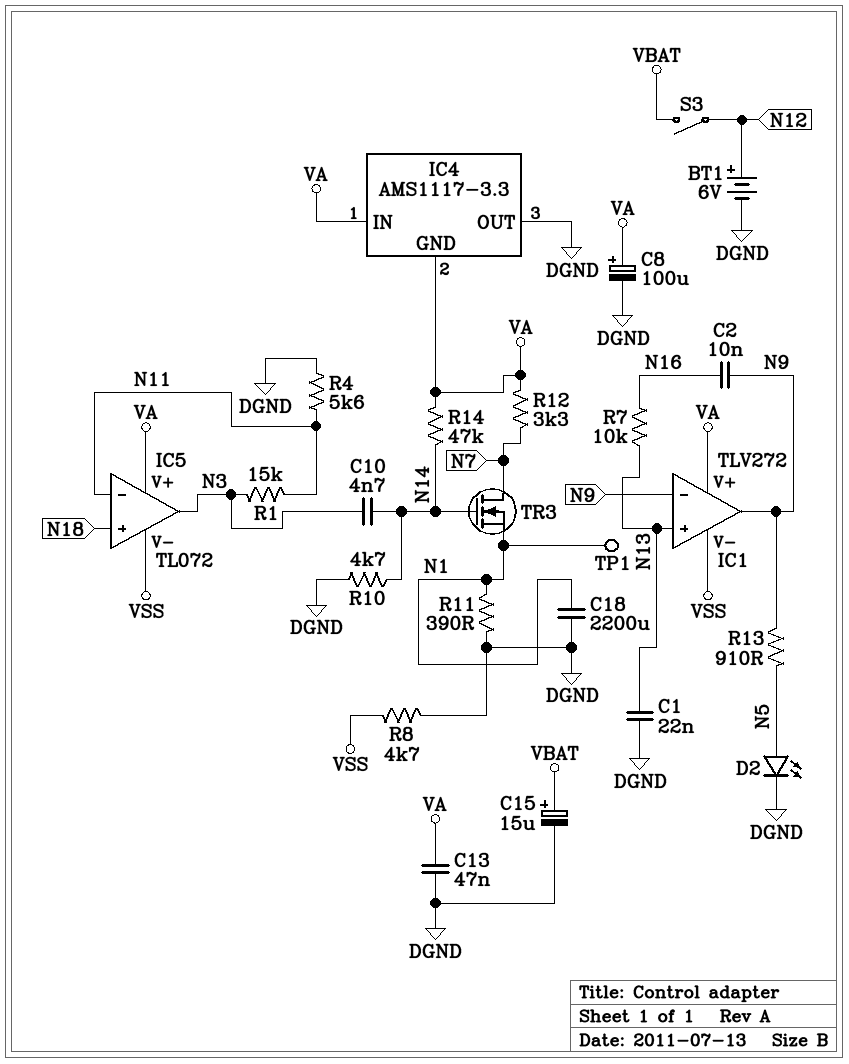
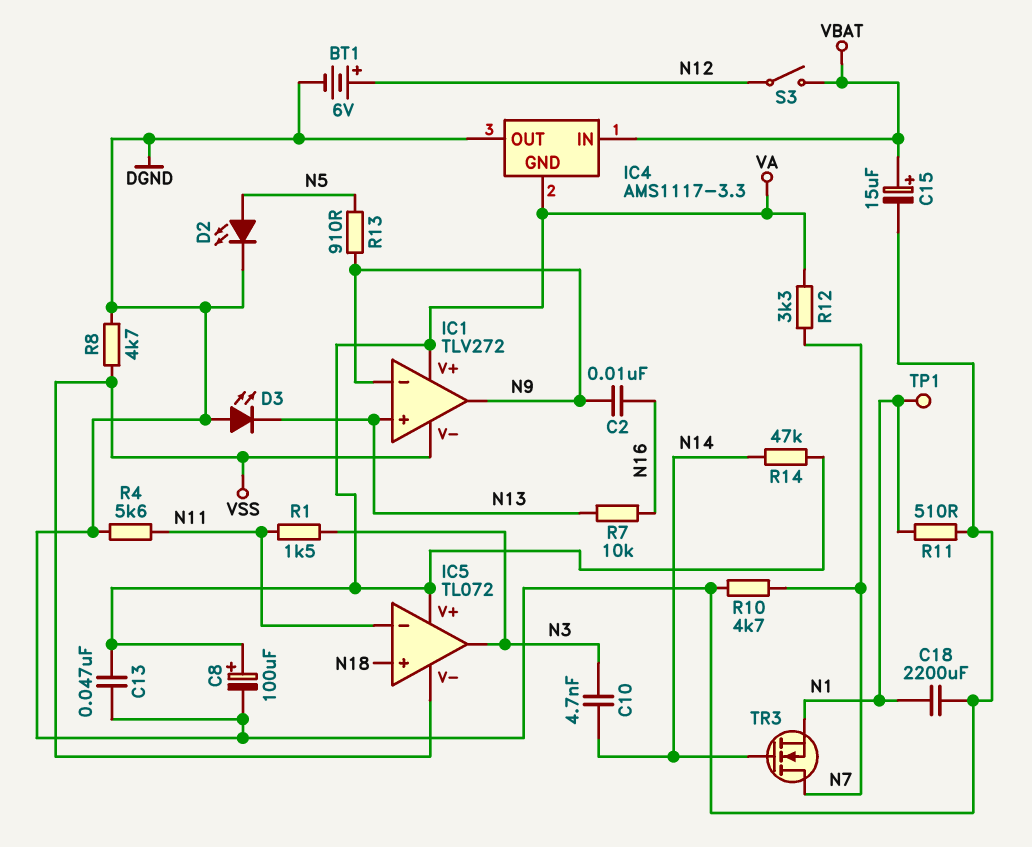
C1: 22nF (DGND, N13) -> none
D3: none -> LED (A DGND, K N13)
IC4 pin IN: VA -> VBAT
R1: 15k (N3, N11) -> 1.5k (N3, N11)
R10: 4.7k (DGND, N14) -> 4.7k (DGND, N7)
R11: 390 (DGND, N1) -> 510 (DGND, N1)

